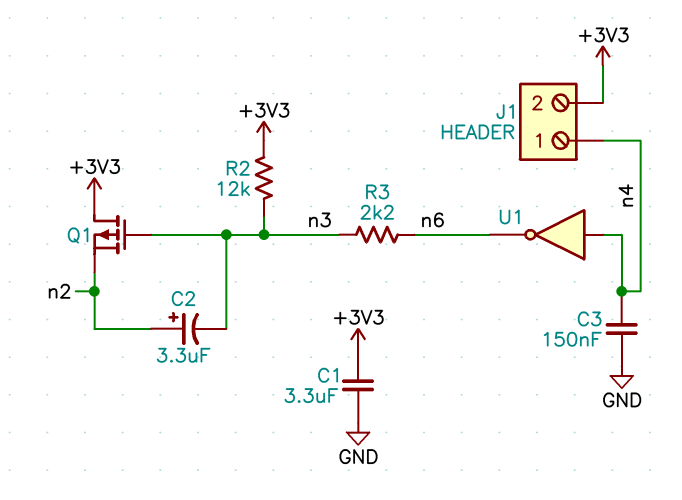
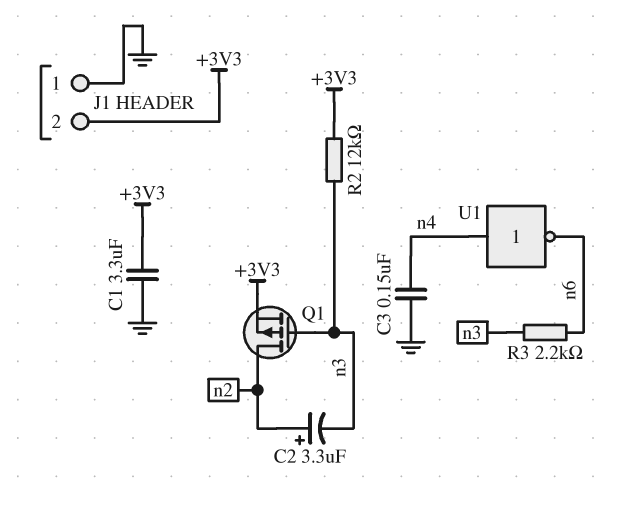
J1 pin 1: n4 -> GND
Q1: PMOS (G n3, D +3V3, S n2) -> PMOS (G n3, D n2, S +3V3)

